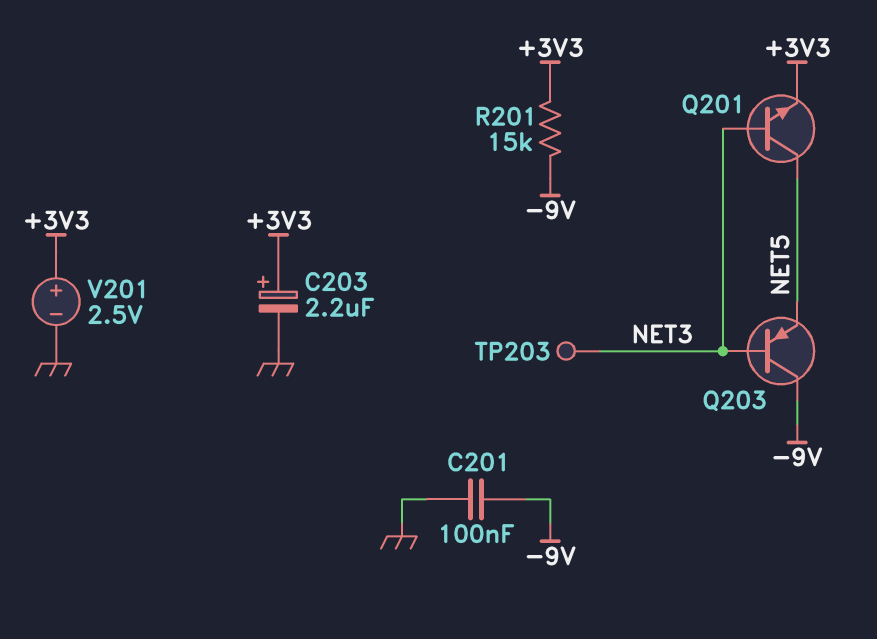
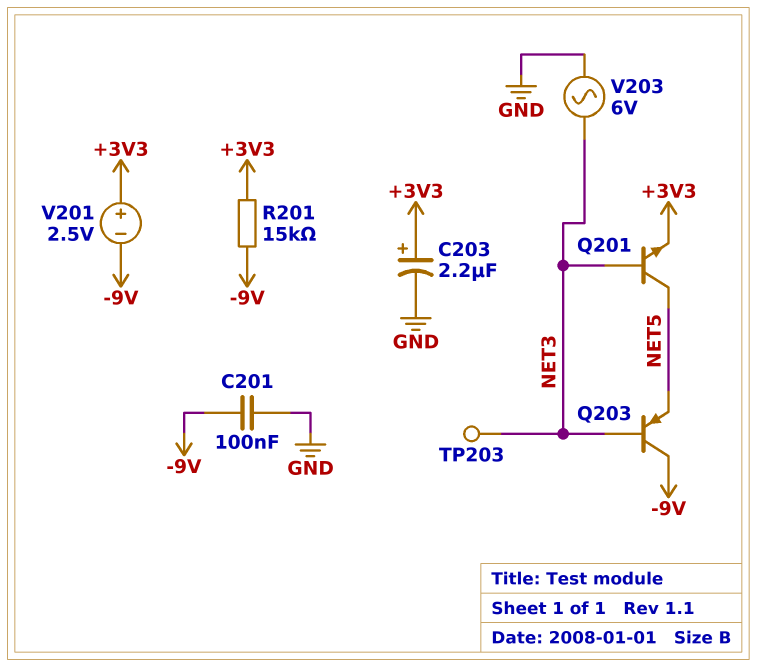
V201: 2.5V (plus +3V3, minus GND) -> 2.5V (plus +3V3, minus -9V)
V203: none -> AC 6V (GND, NET3)

